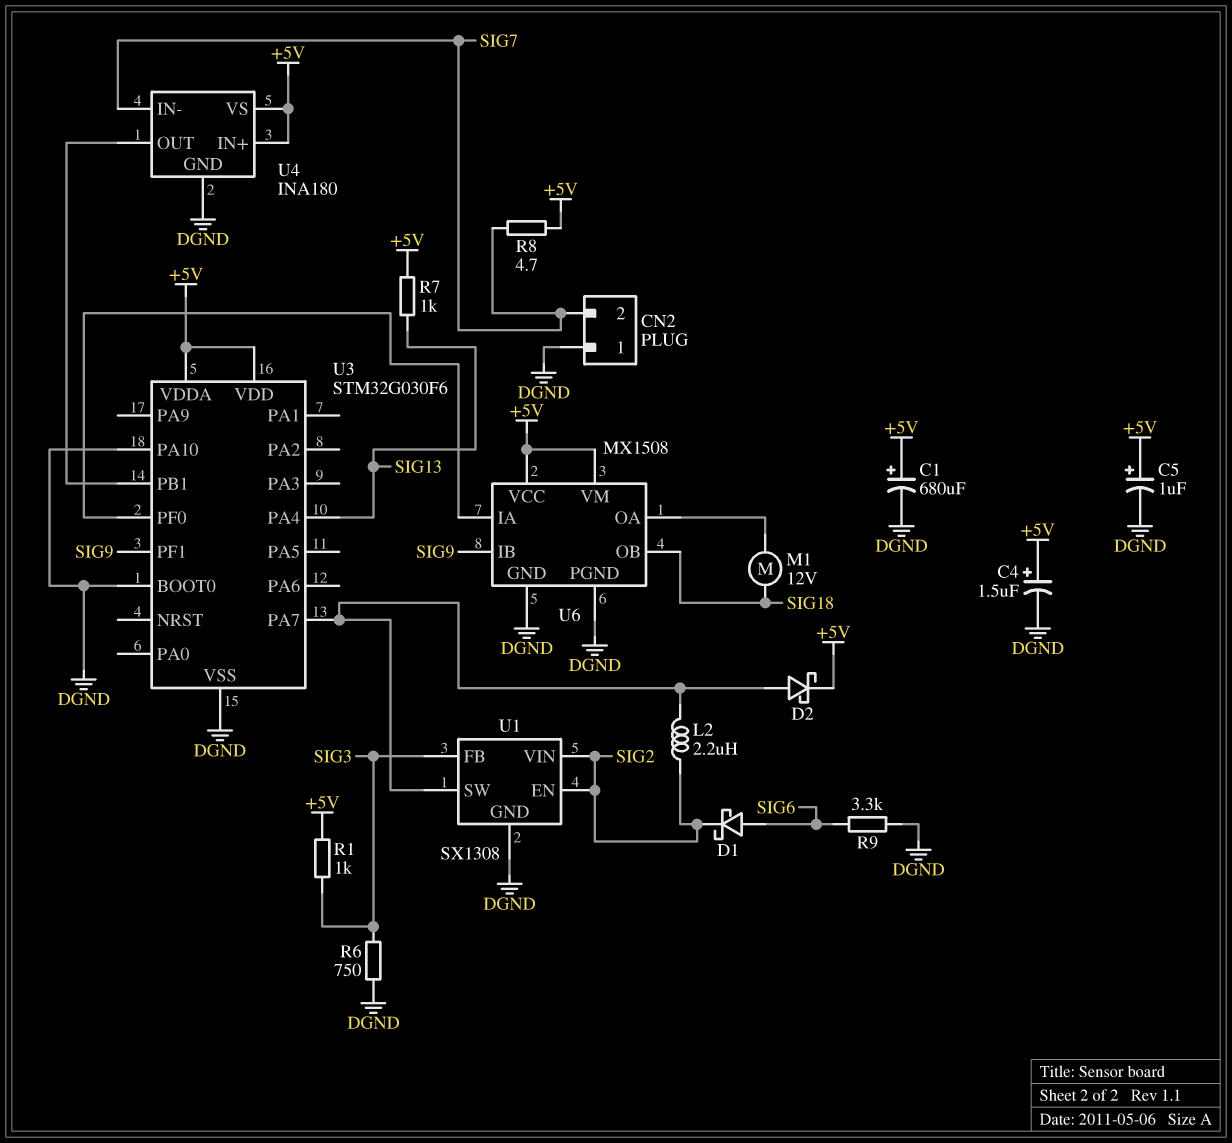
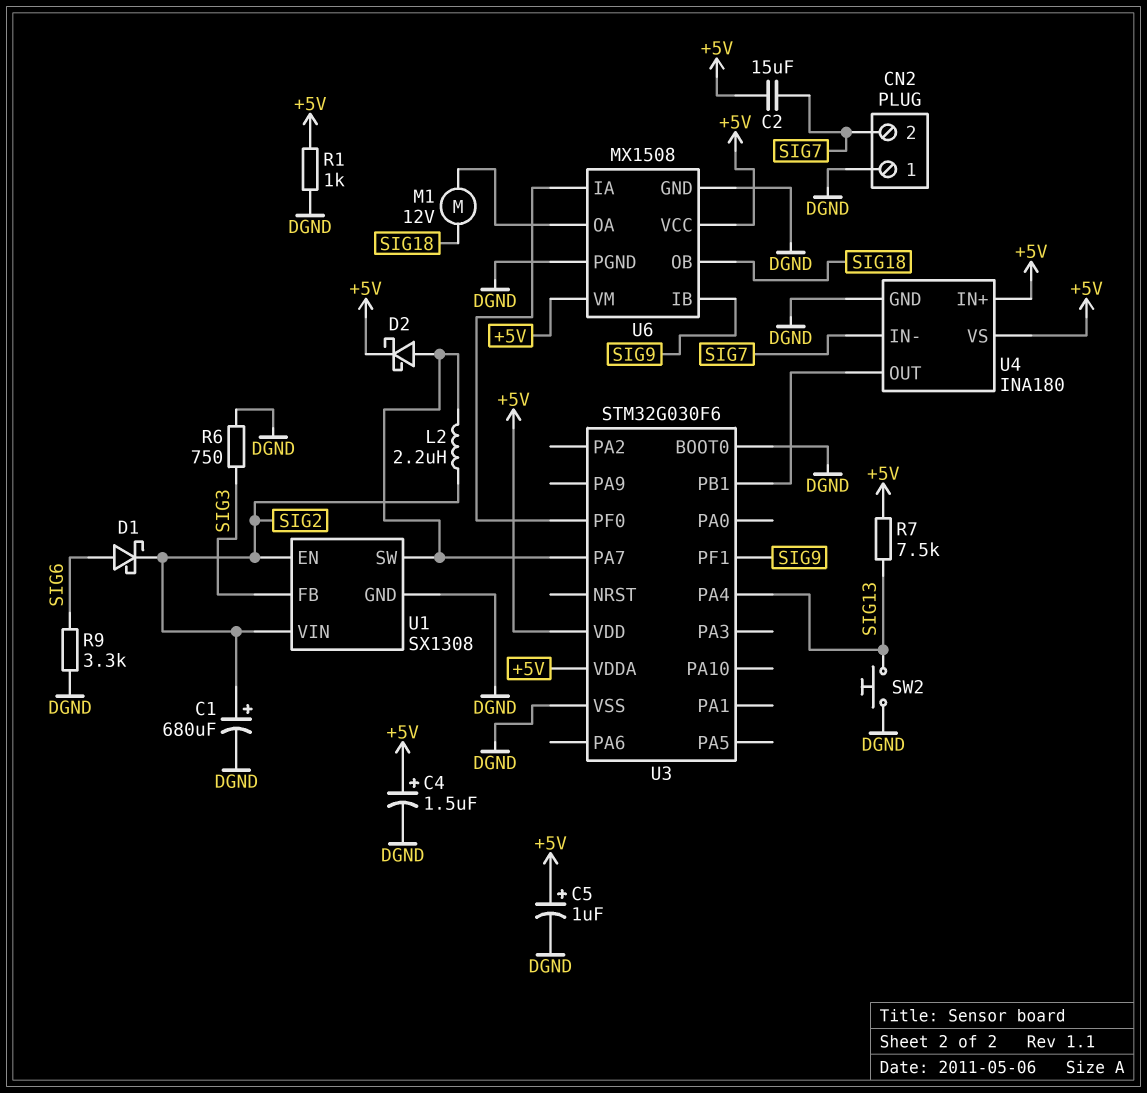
C1: 680uF (plus +5V, minus DGND) -> 680uF (plus SIG2, minus DGND)
C2: none -> 15uF (+5V, SIG7)
R1: 1k (+5V, SIG3) -> 1k (+5V, DGND)
R7: 1k (+5V, SIG13) -> 7.5k (+5V, SIG13)
R8: 4.7 (+5V, SIG7) -> none
SW2: none -> button (DGND, SIG13)
U3 pin PA10: DGND -> none

